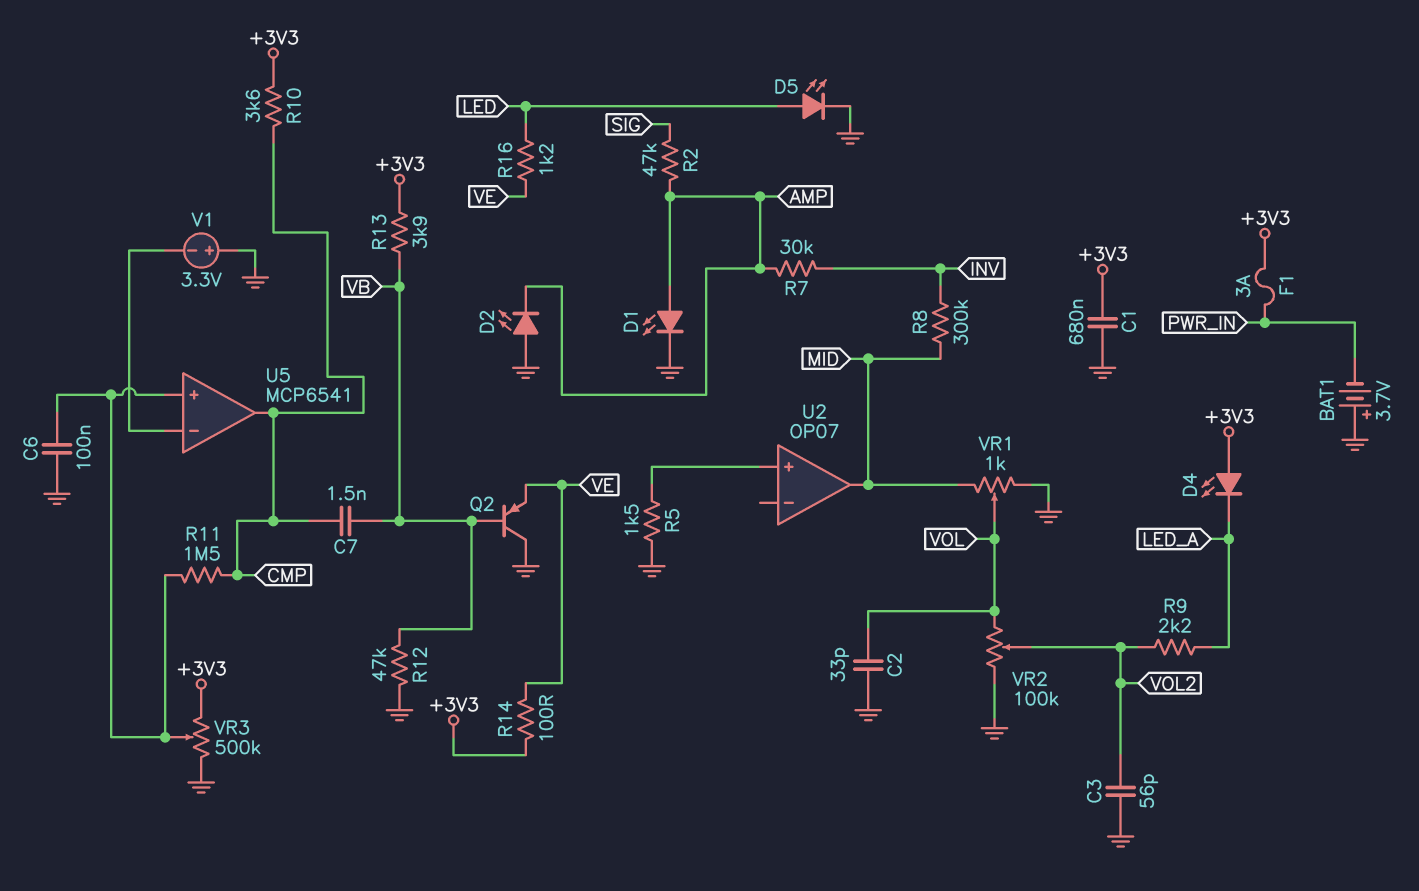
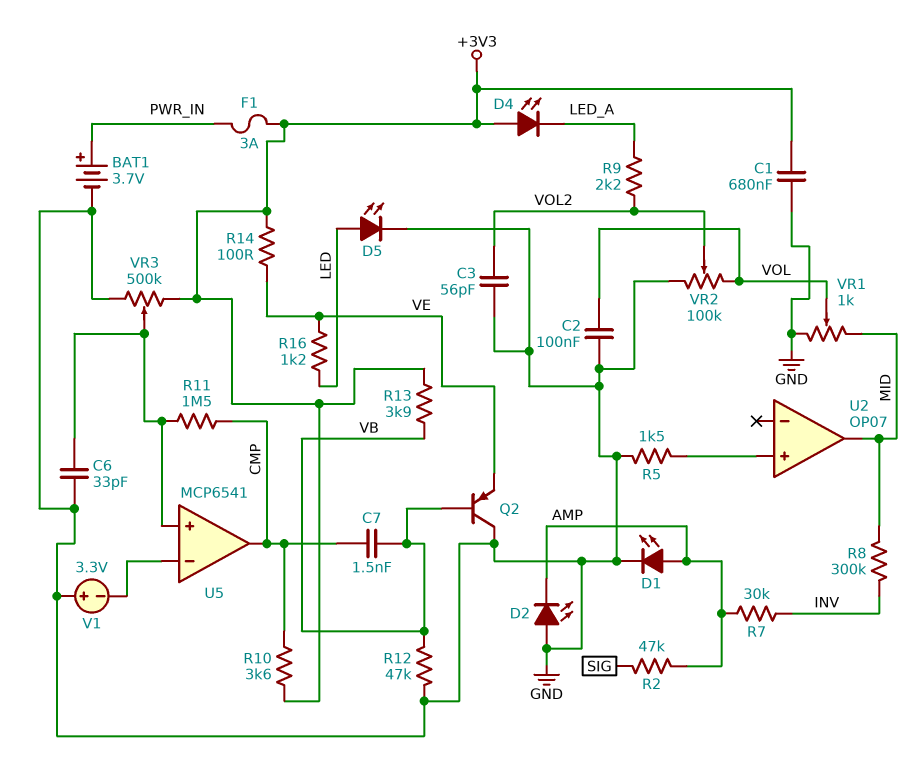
BAT1: 3.7V (plus GND, minus PWR_IN) -> 3.7V (plus PWR_IN, minus GND)
C2: 33pF (GND, VOL) -> 100nF (GND, VOL)
C6: 100nF (GND, U5/in+) -> 33pF (GND, U5/in+)

